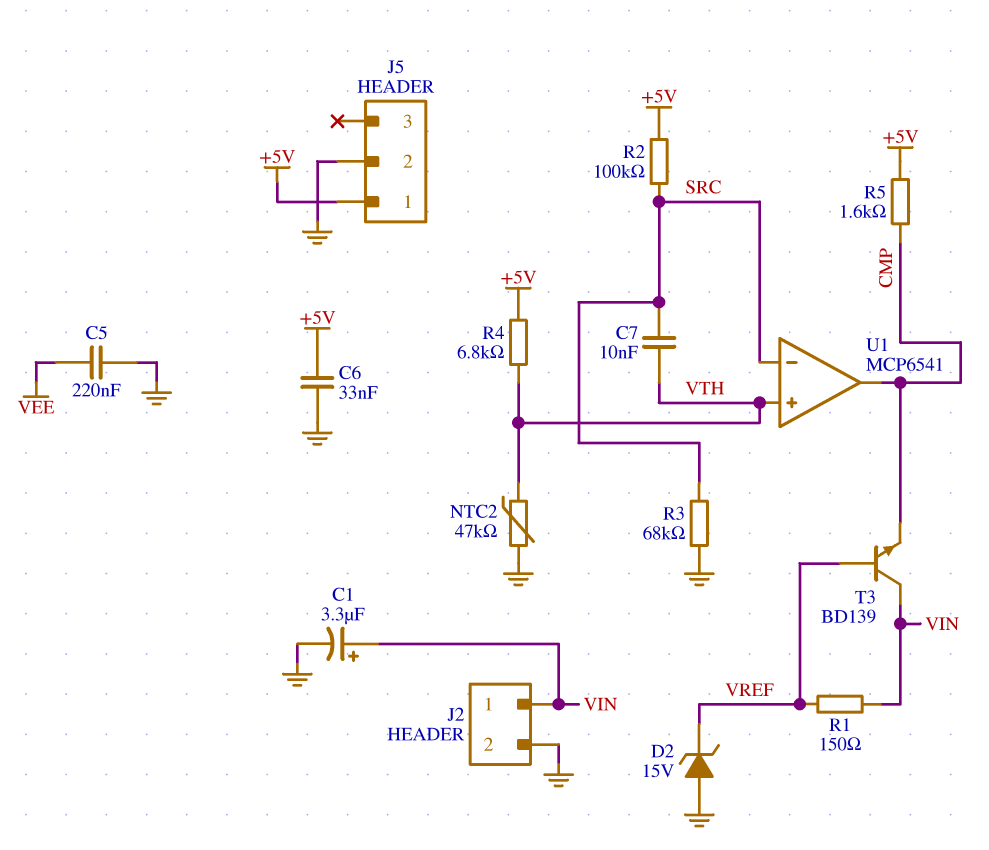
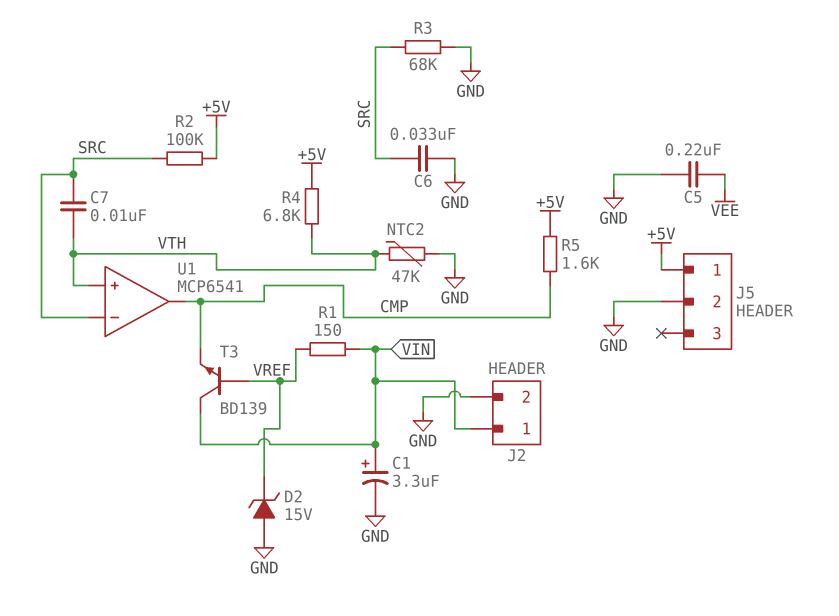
C6: 33nF (+5V, GND) -> 33nF (GND, SRC)

